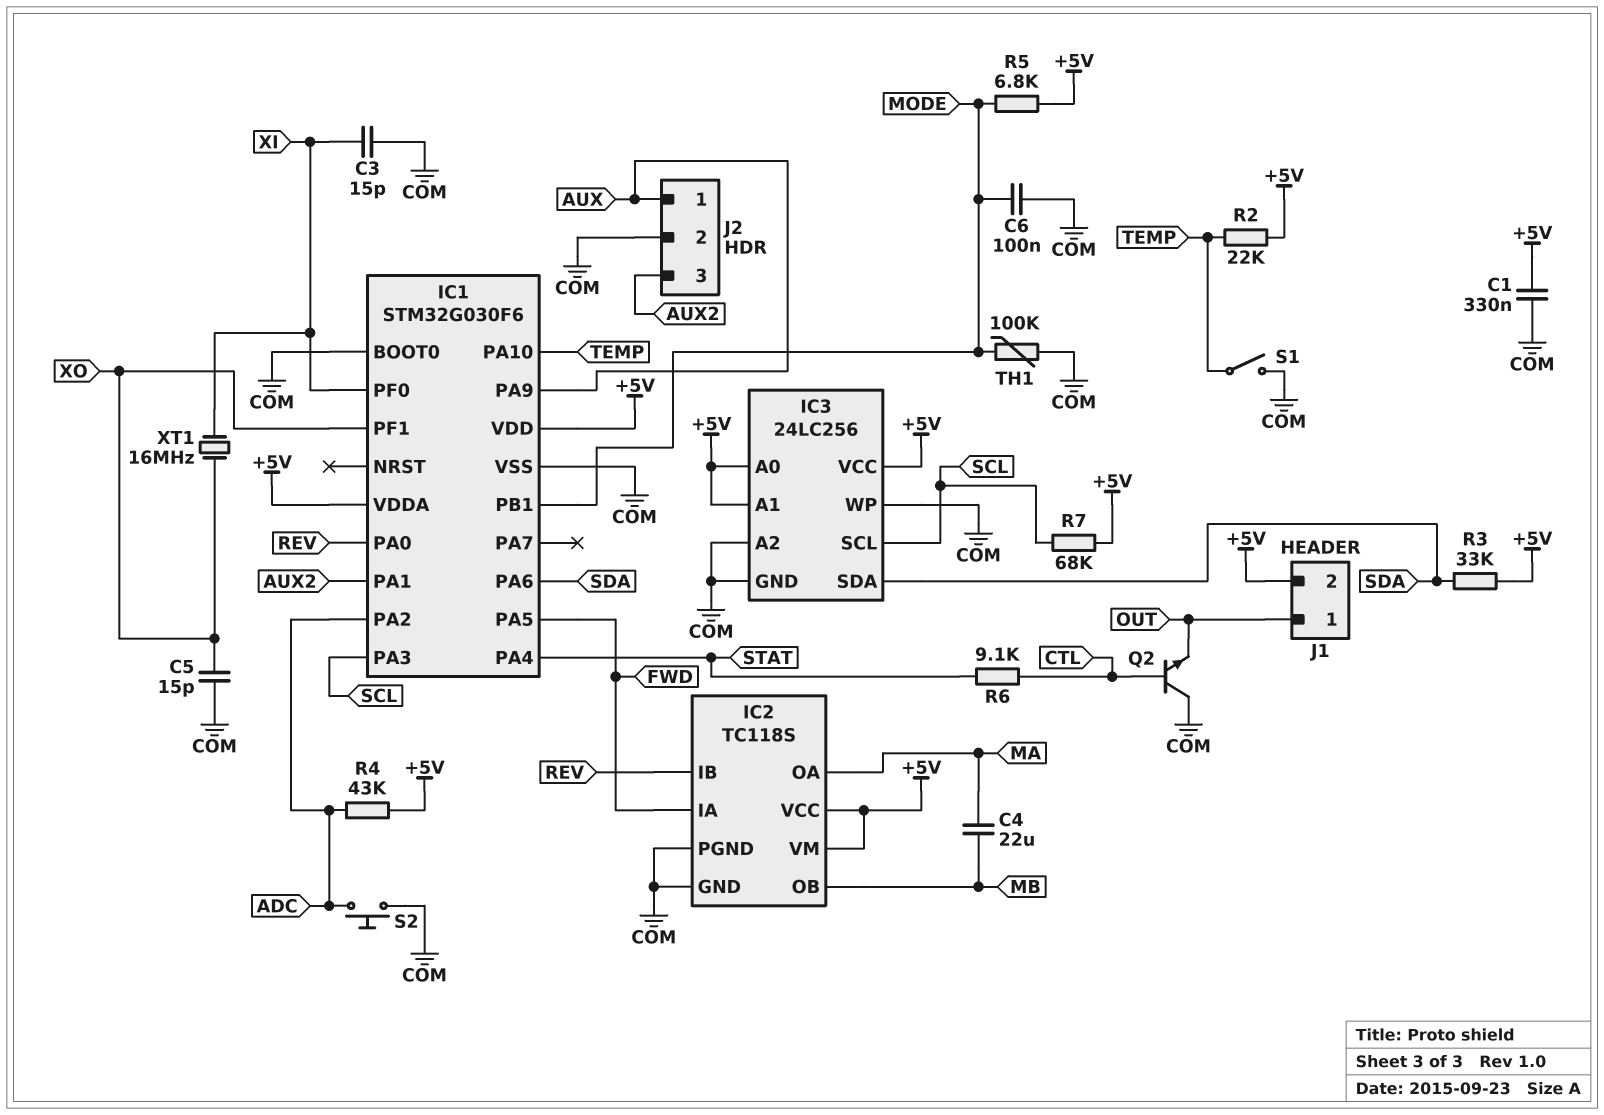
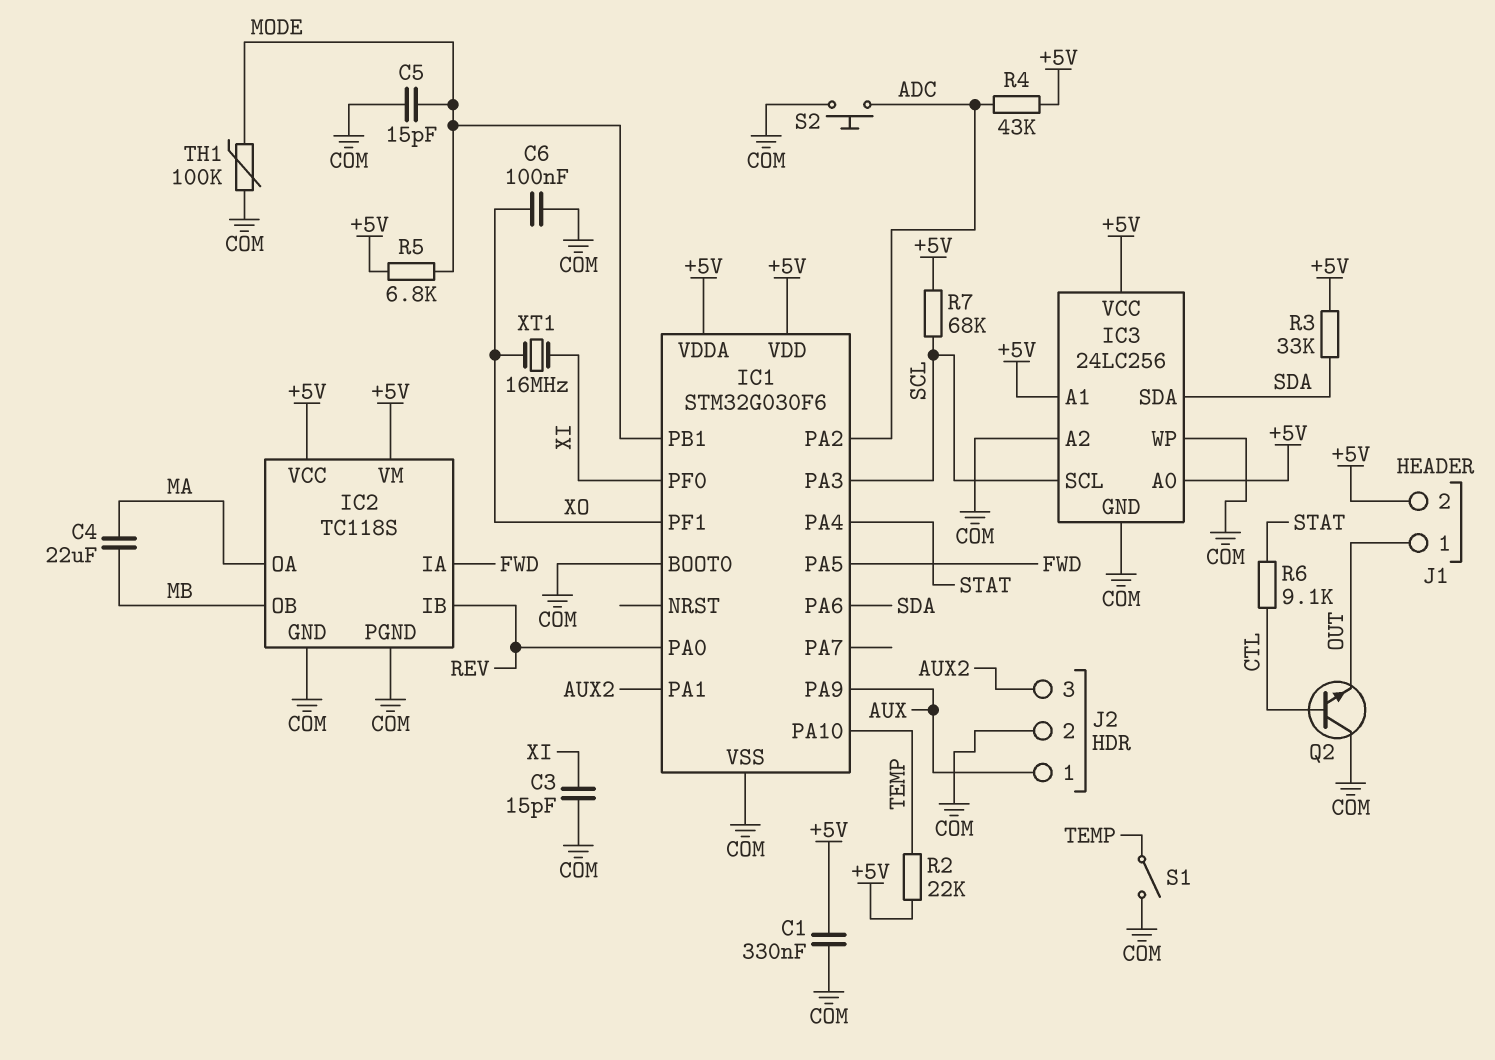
C5: 15pF (COM, XO) -> 15pF (COM, MODE)
C6: 100nF (COM, MODE) -> 100nF (COM, XO)

